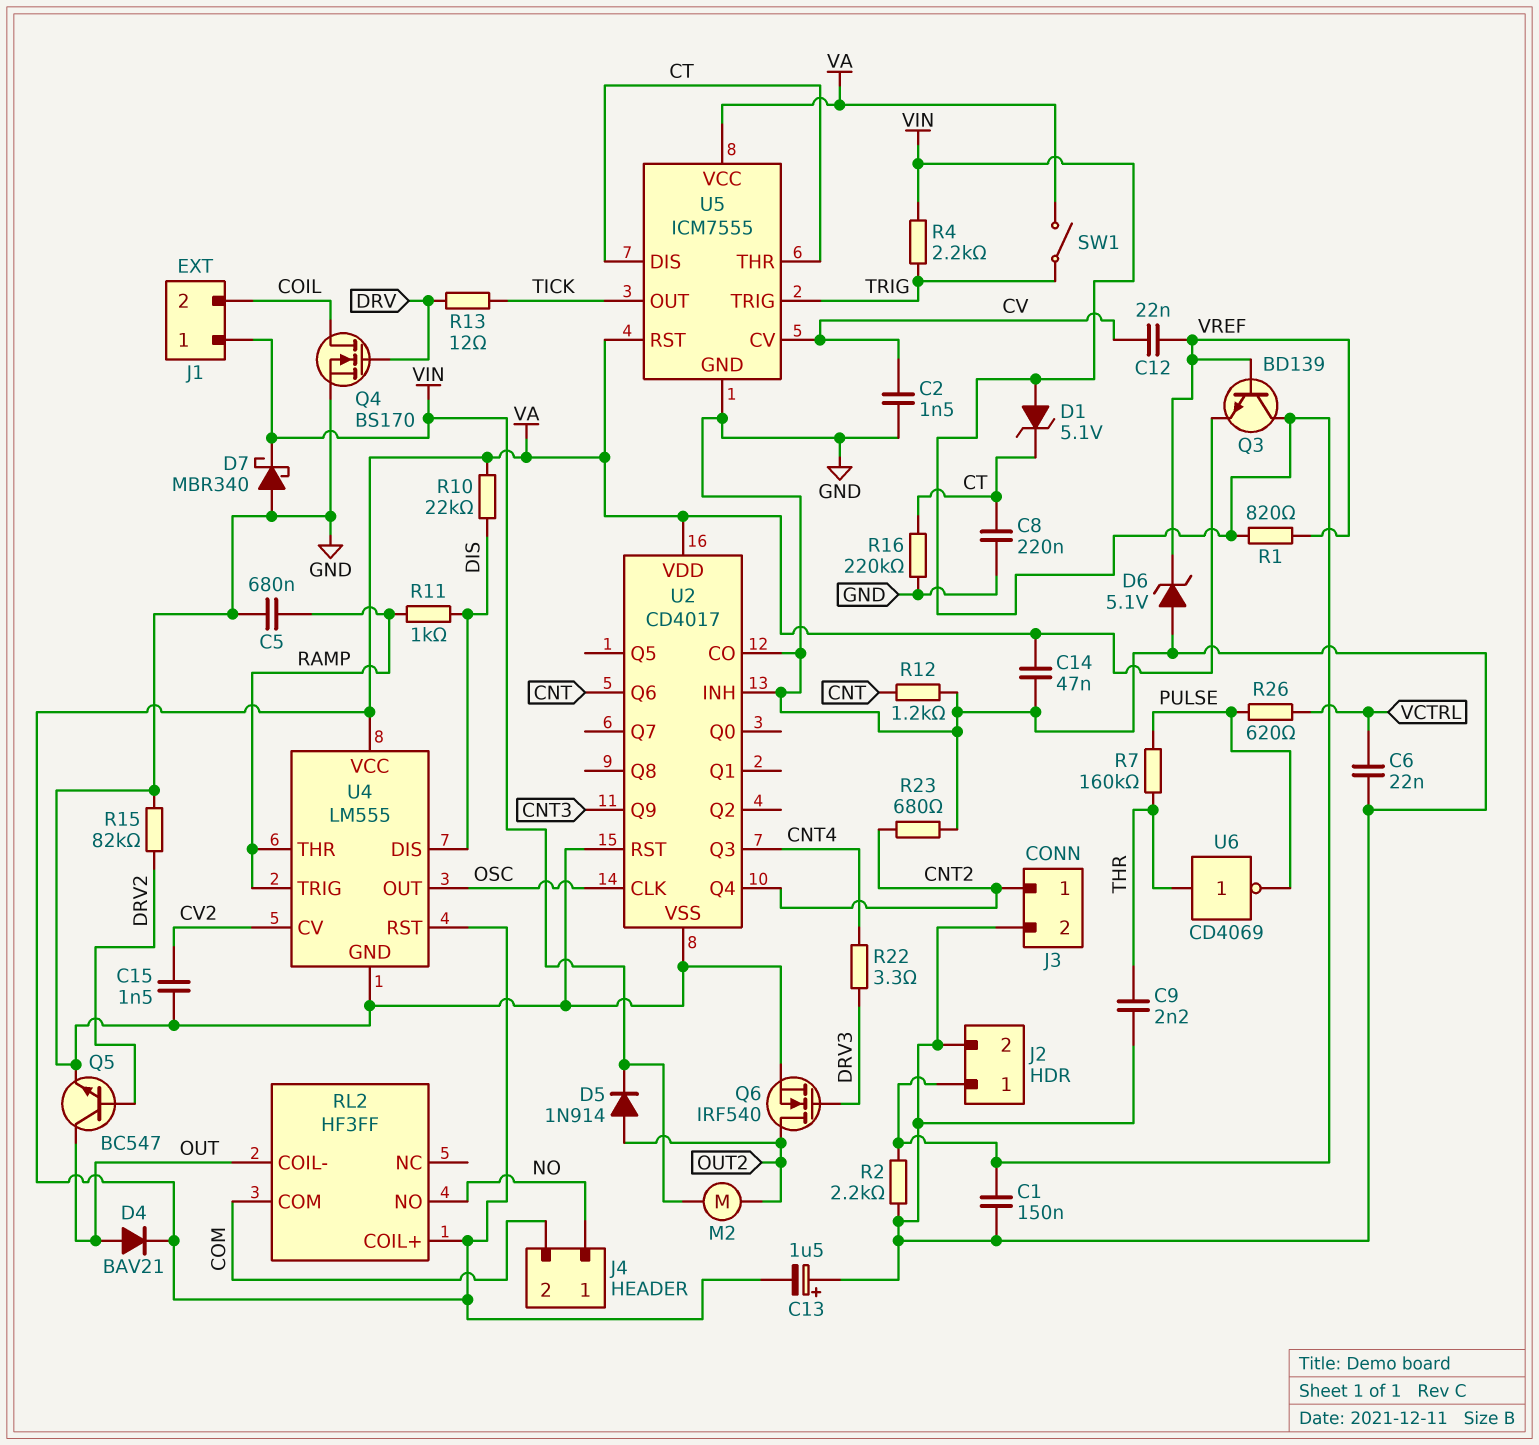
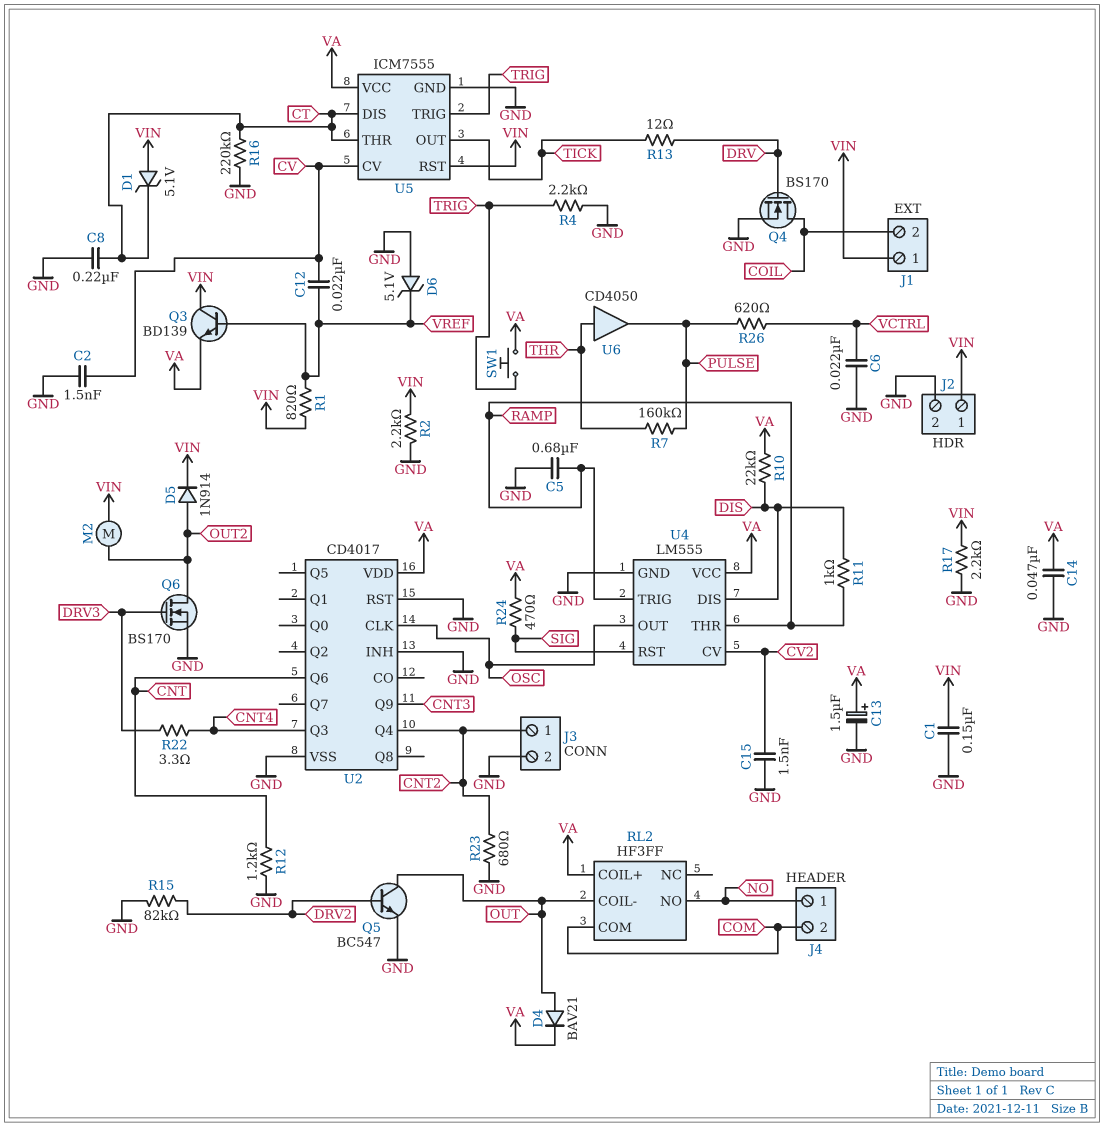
C9: 2.2nF (GND, THR) -> none
C13: 1.5uF (plus GND, minus VA) -> 1.5uF (plus VA, minus GND)
D7: schottky MBR340 (A GND, K VIN) -> none
Q6: NMOS IRF540 (G DRV3, D OUT2, S GND) -> NMOS BS170 (G DRV3, D OUT2, S GND)
R4: 2.2k (TRIG, VIN) -> 2.2k (GND, TRIG)
R17: none -> 2.2k (GND, VIN)
R24: none -> 470 (SIG, VA)
SW1: switch (TRIG, VA) -> button (TRIG, VA)
U2 pin CO: GND -> none
U4 pin RST: VA -> SIG
U5 pin RST: VA -> VIN
U6: NOT CD4069 (in THR, out PULSE) -> buffer CD4050 (in THR, out PULSE)

